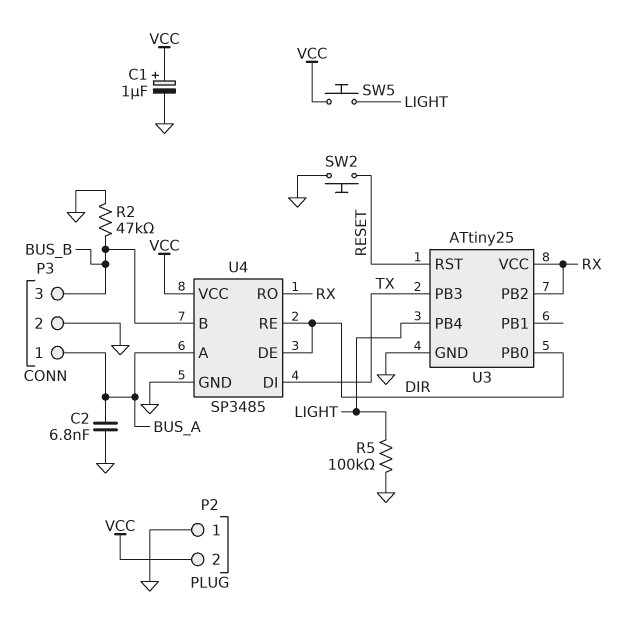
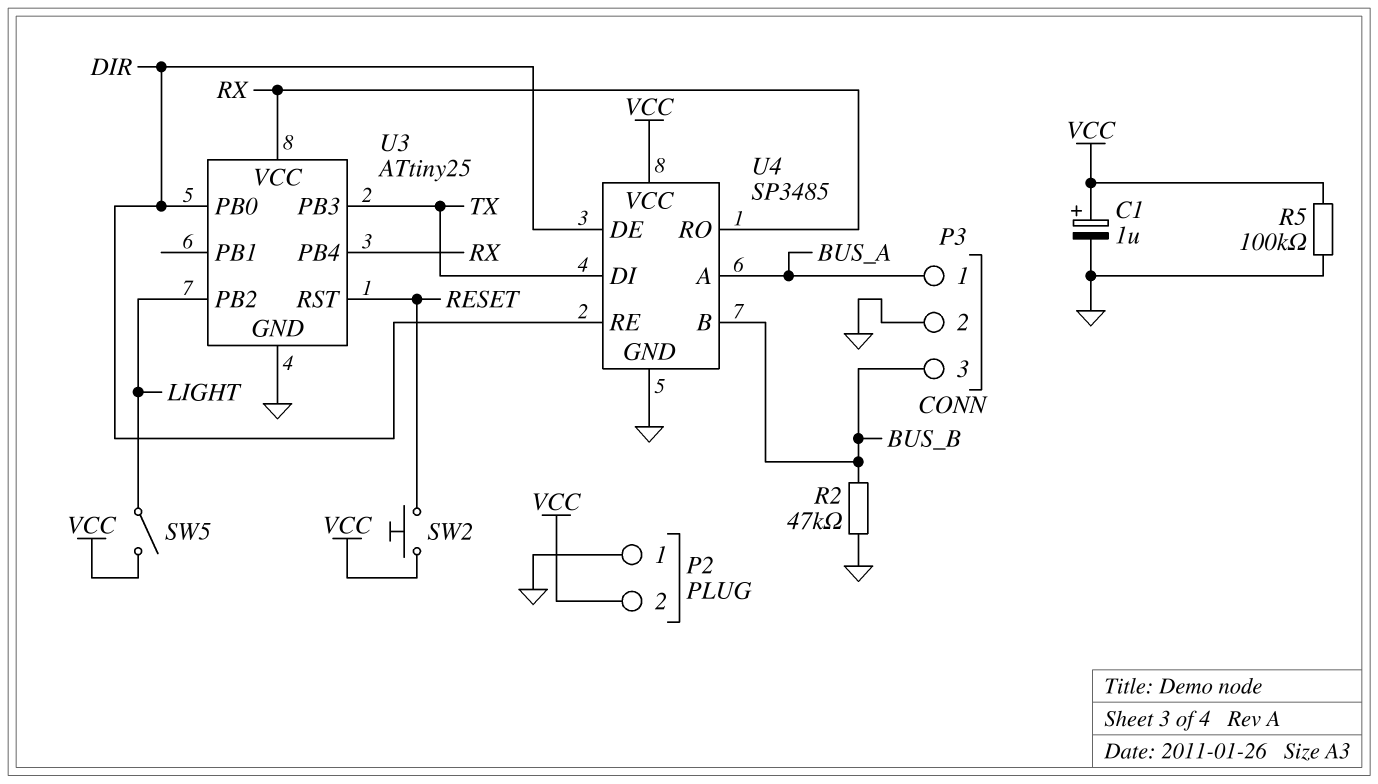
C2: 6.8nF (BUS_A, GND) -> none
R5: 100k (GND, LIGHT) -> 100k (GND, VCC)
SW2: button (GND, RESET) -> button (RESET, VCC)
SW5: button (LIGHT, VCC) -> switch (LIGHT, VCC)
U3 pin PB2: RX -> LIGHT
U3 pin PB4: LIGHT -> RX

